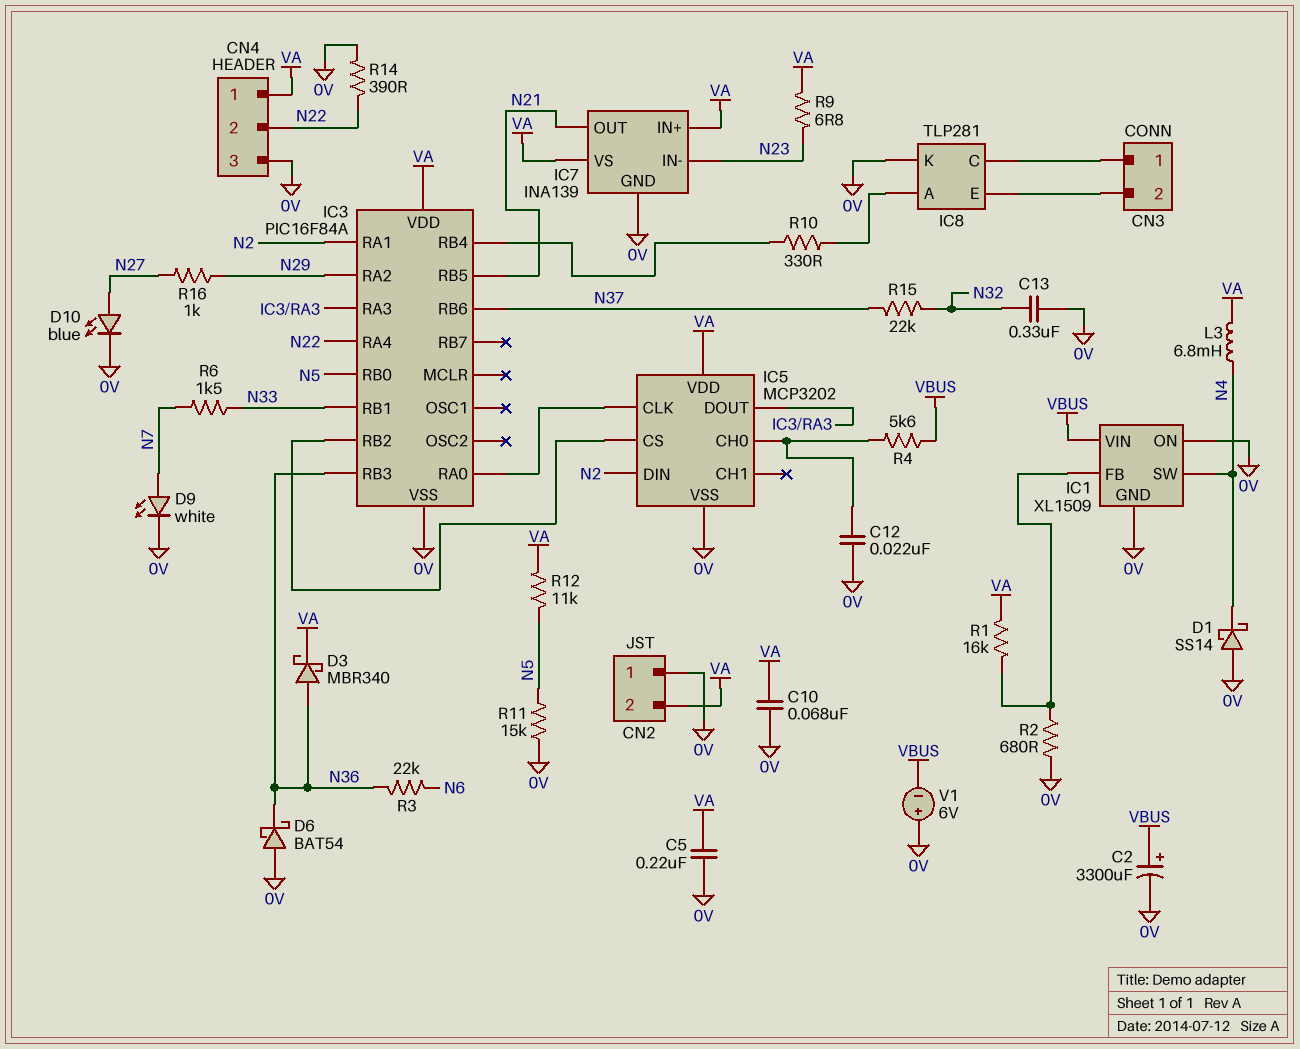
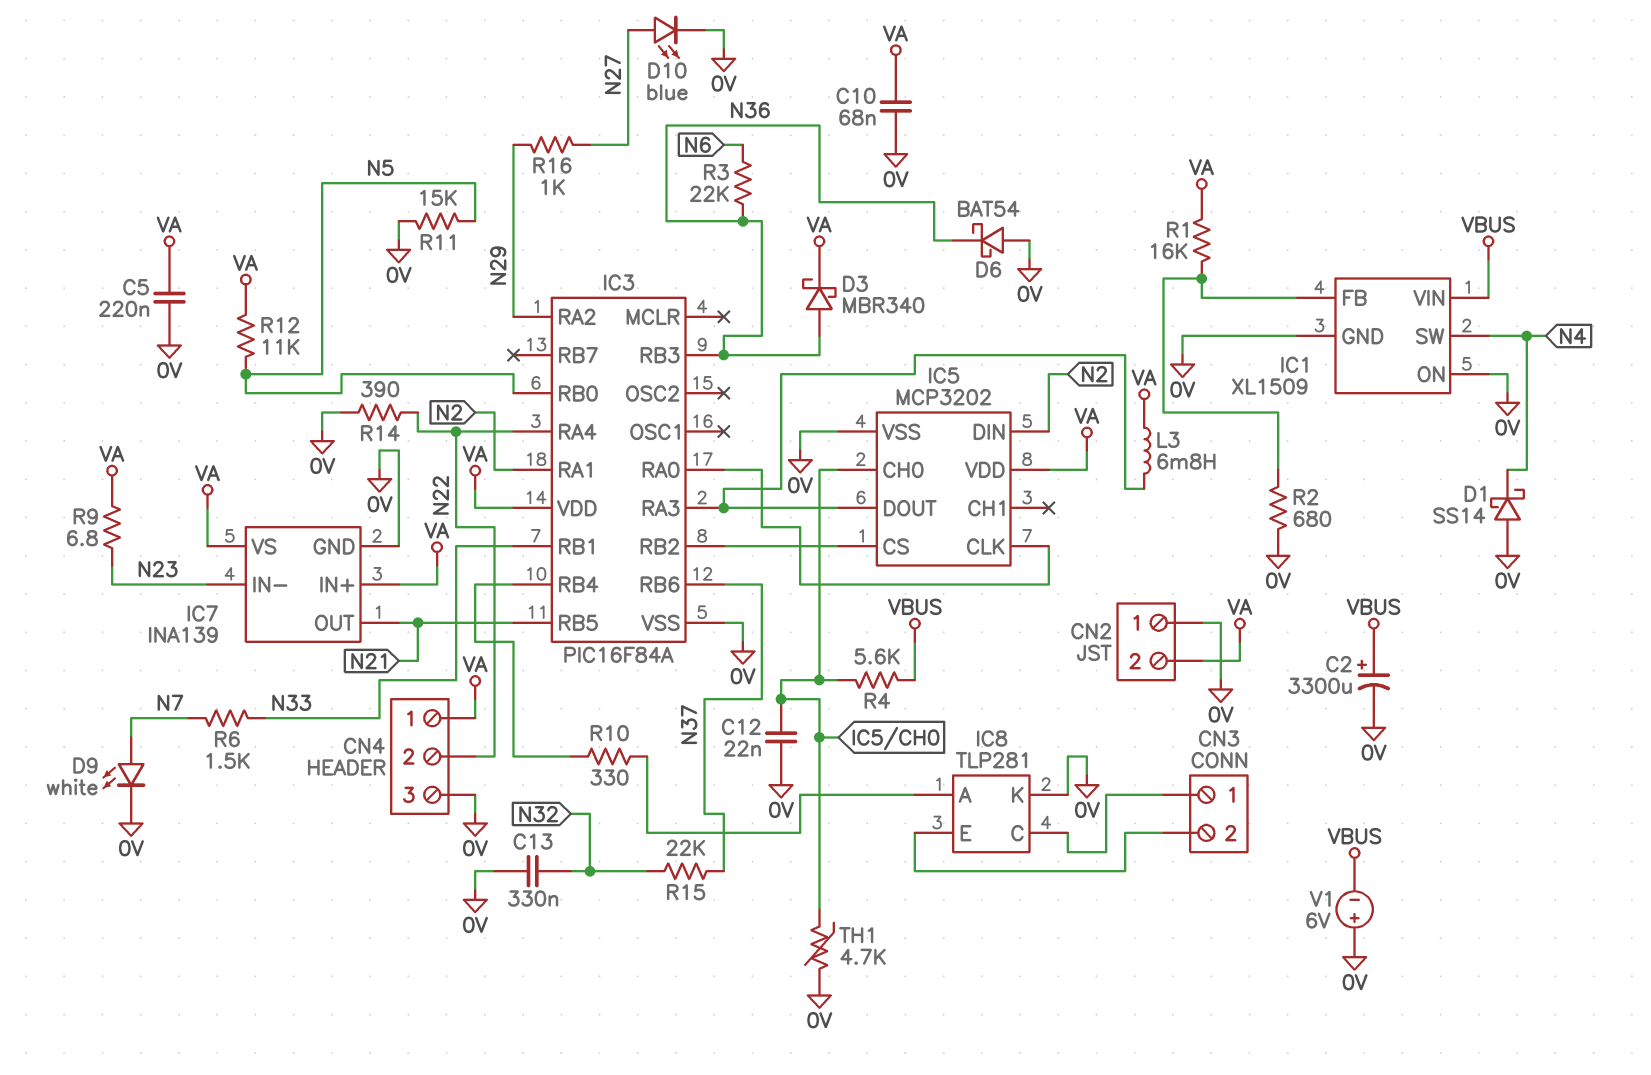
L3: 6.8mH (N4, VA) -> 6.8mH (IC3/RA3, VA)
TH1: none -> 4.7k (0V, IC5/CH0)

